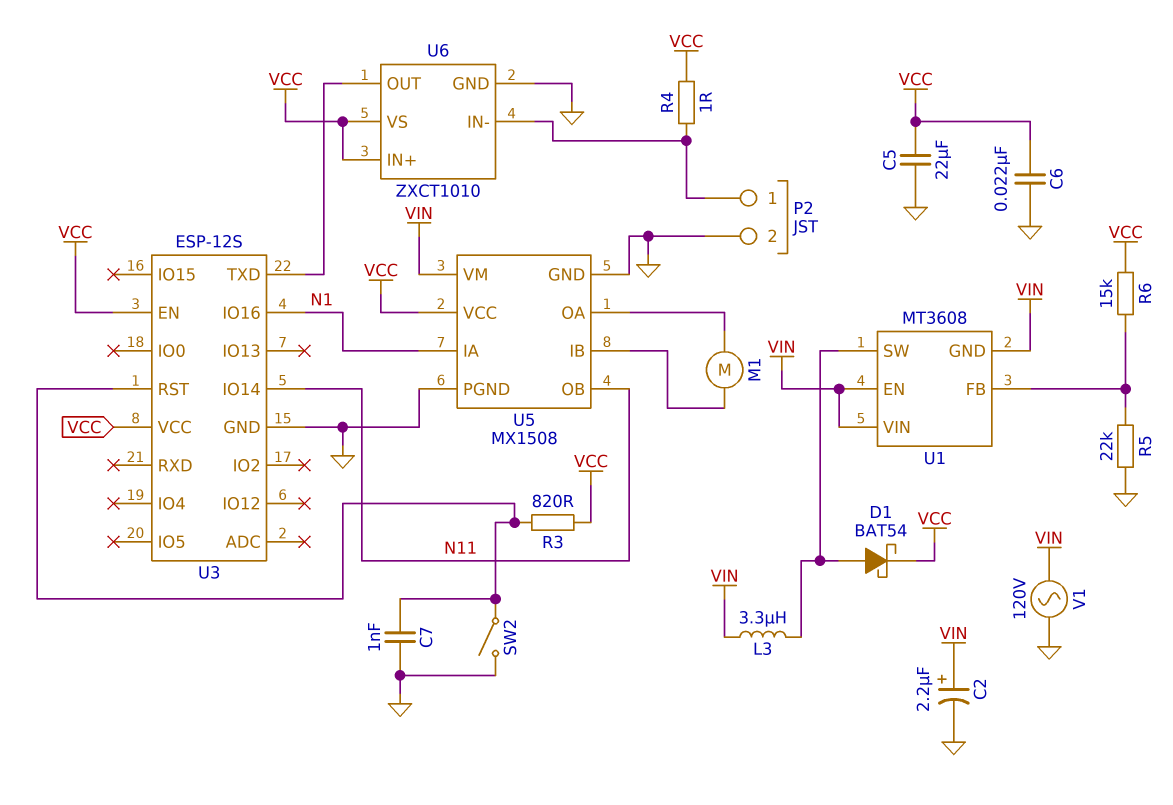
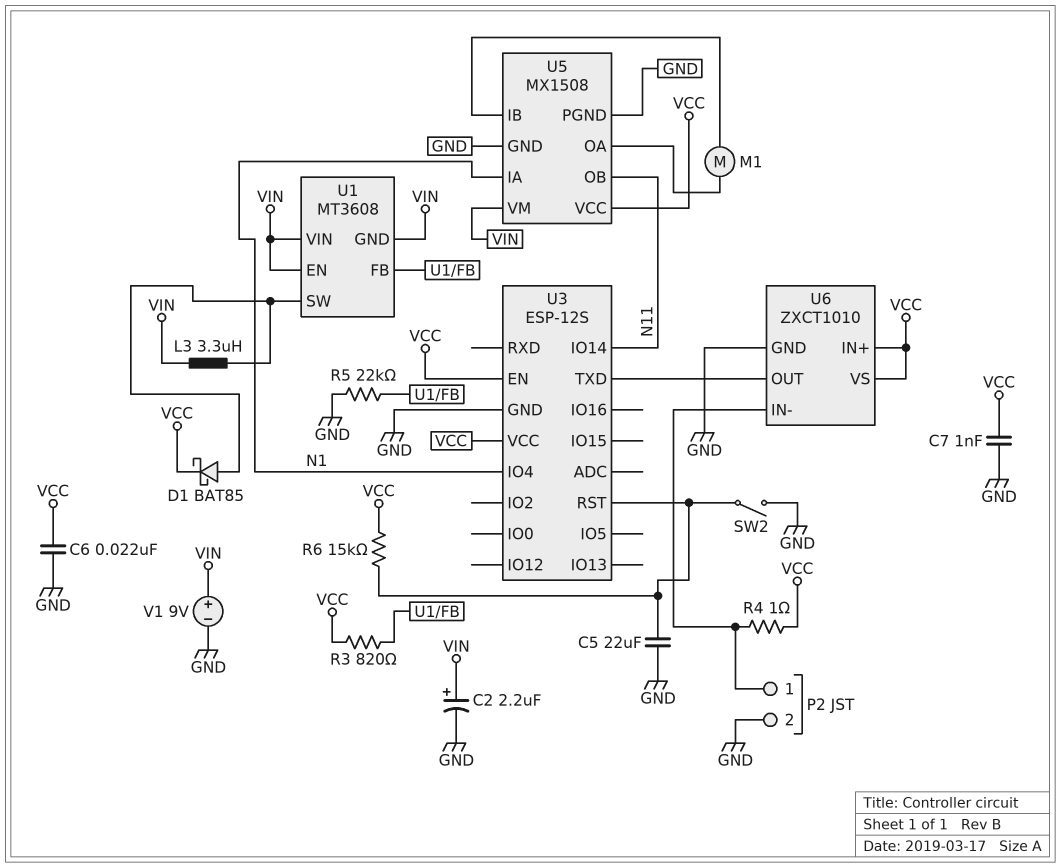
C5: 22uF (GND, VCC) -> 22uF (GND, U3/RST)
C7: 1nF (GND, U3/RST) -> 1nF (GND, VCC)
D1: schottky BAT54 (A U1/SW, K VCC) -> schottky BAT85 (A U1/SW, K VCC)
R3: 820 (U3/RST, VCC) -> 820 (U1/FB, VCC)
R6: 15k (U1/FB, VCC) -> 15k (U3/RST, VCC)
U3 pin IO4: none -> N1
U3 pin IO16: N1 -> none
V1: AC 120V (GND, VIN) -> 9V (plus VIN, minus GND)

